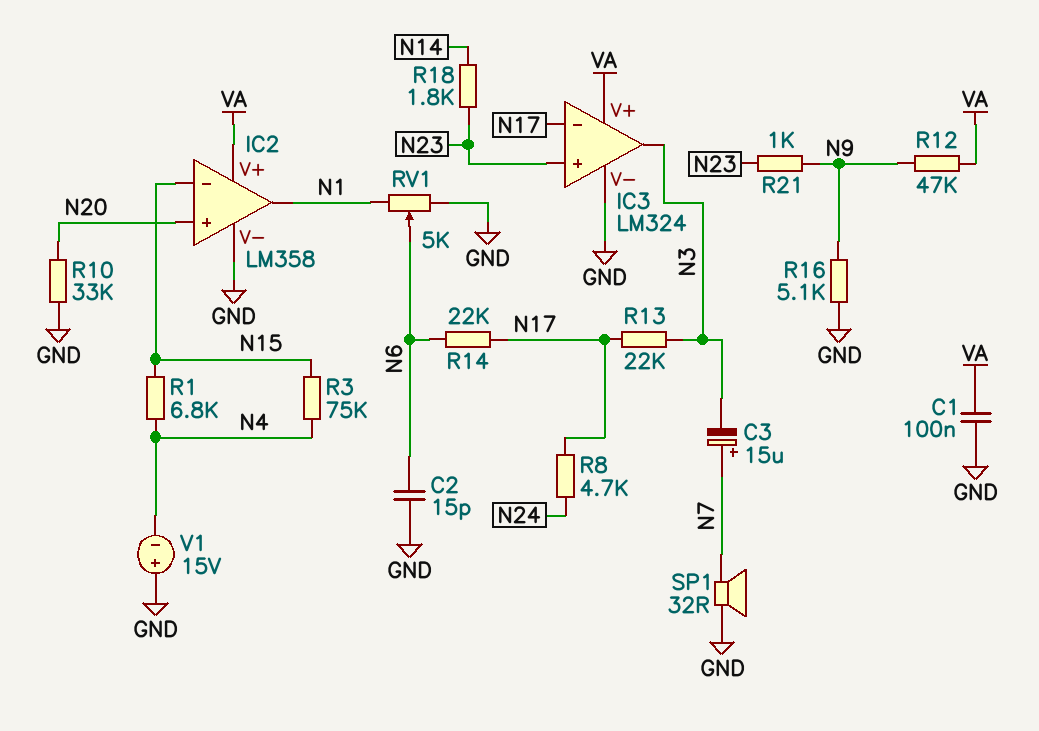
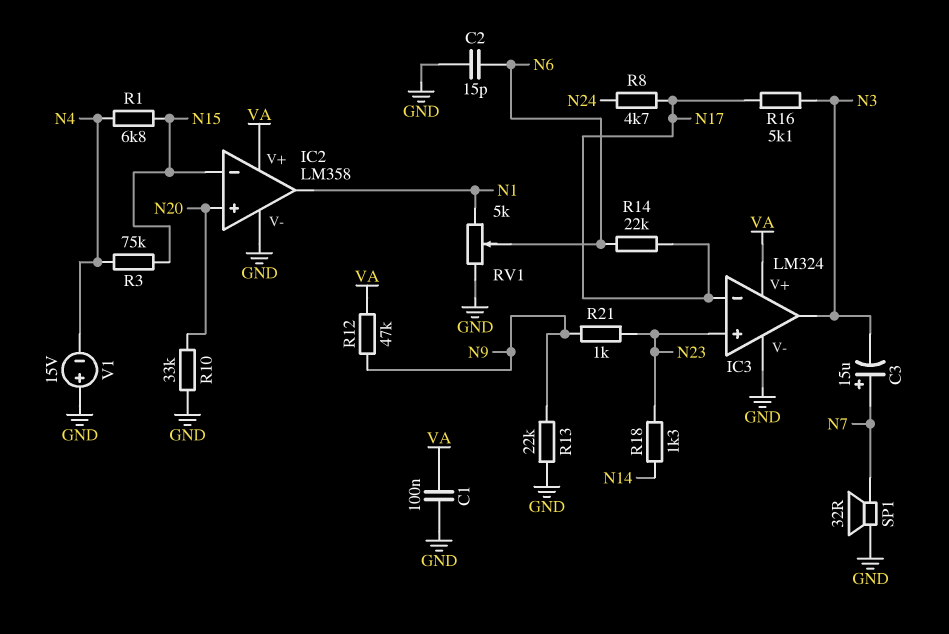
R13: 22k (N3, N17) -> 22k (GND, N9)
R16: 5.1k (GND, N9) -> 5.1k (N3, N17)
R18: 1.8k (N14, N23) -> 1.3k (N14, N23)

